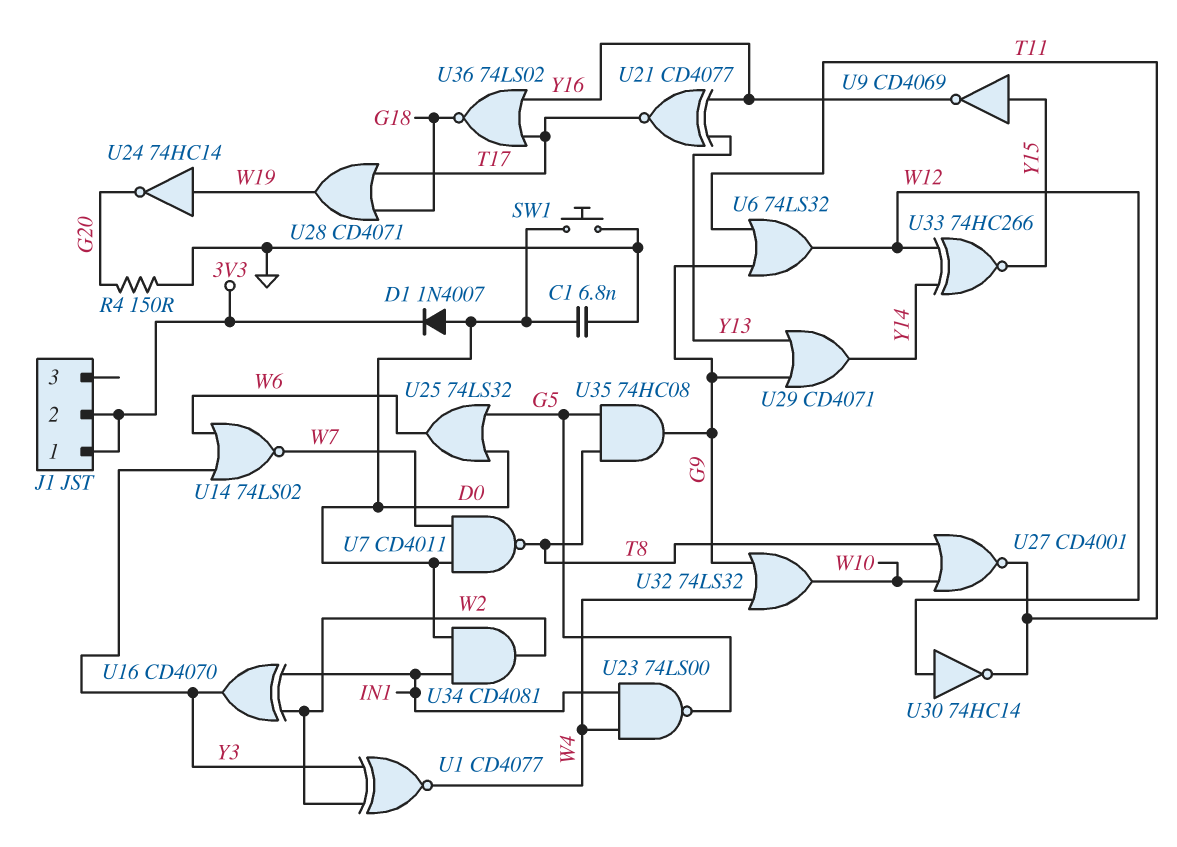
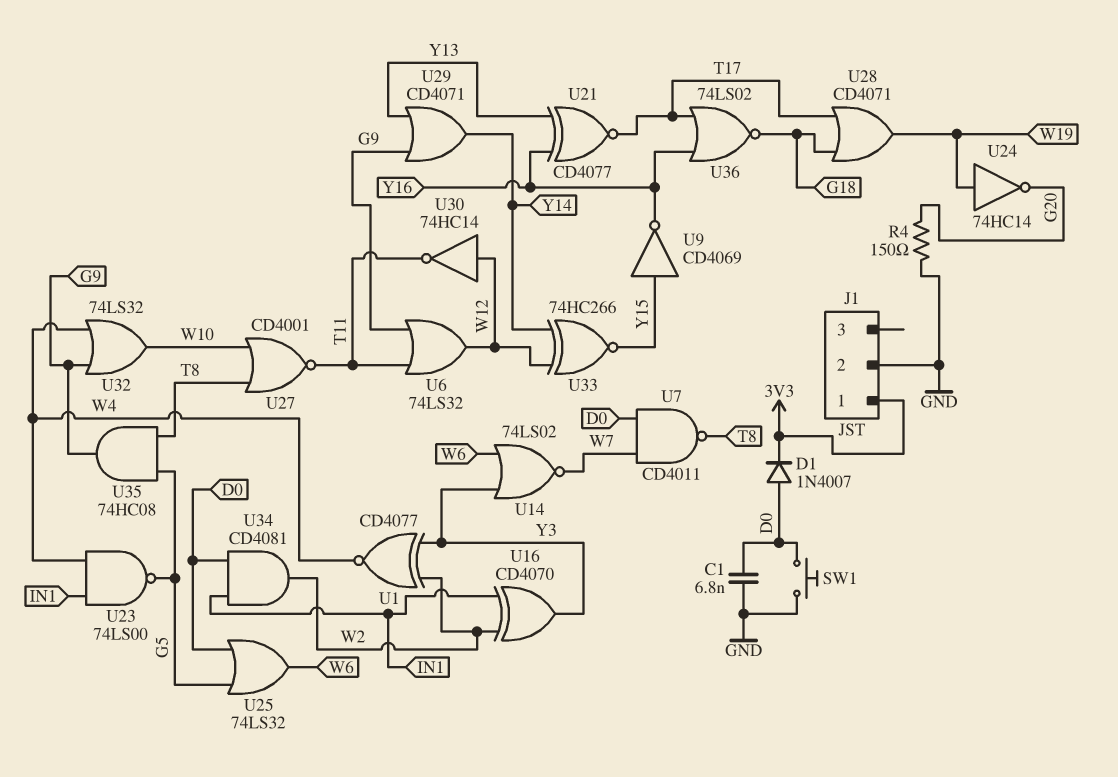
J1 pin 2: 3V3 -> GND

